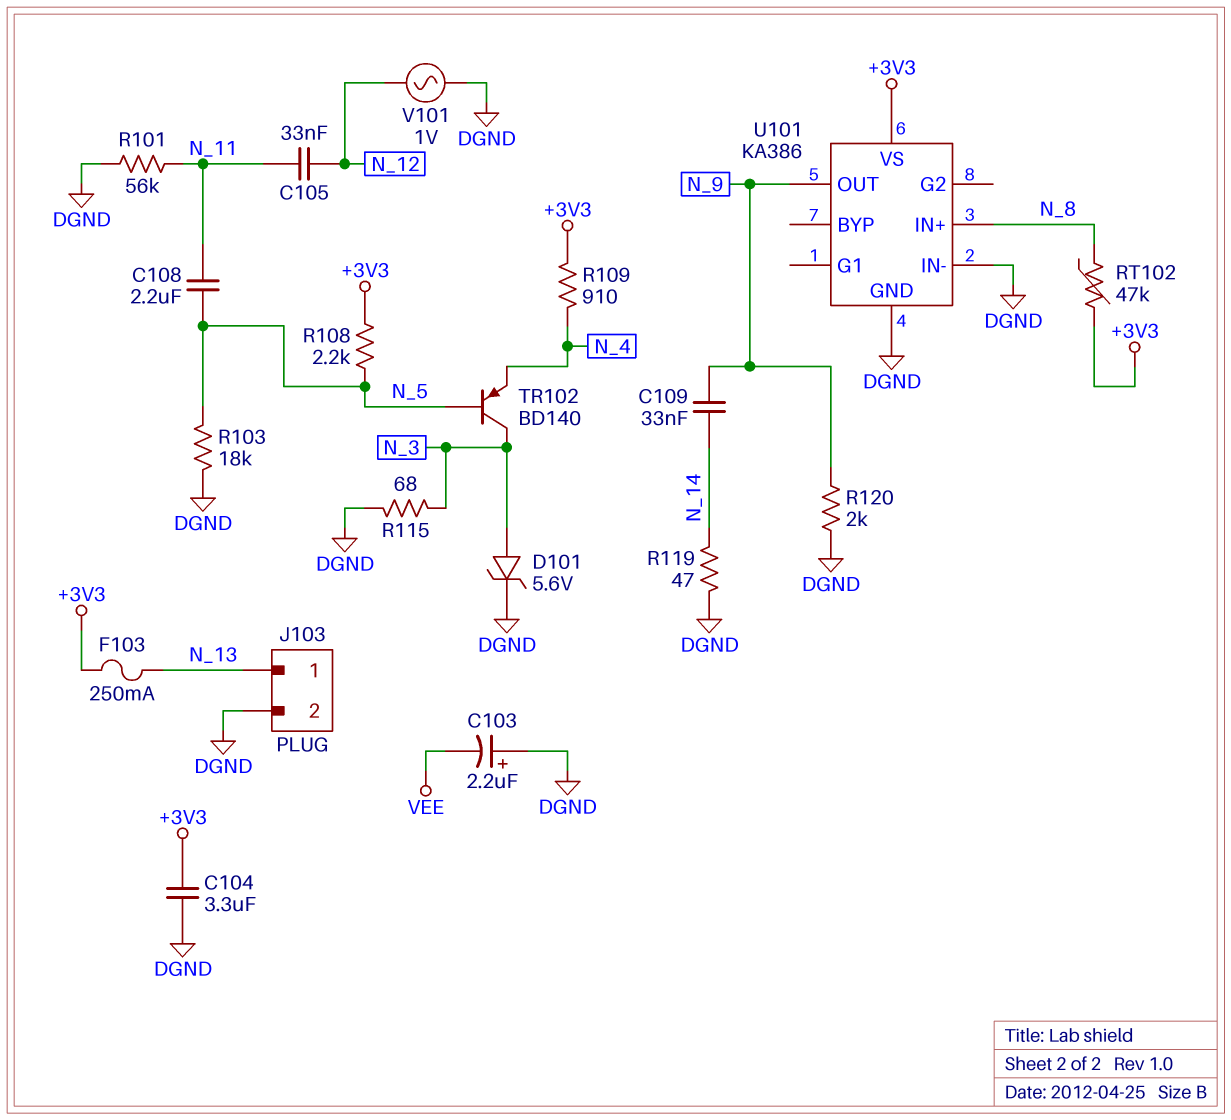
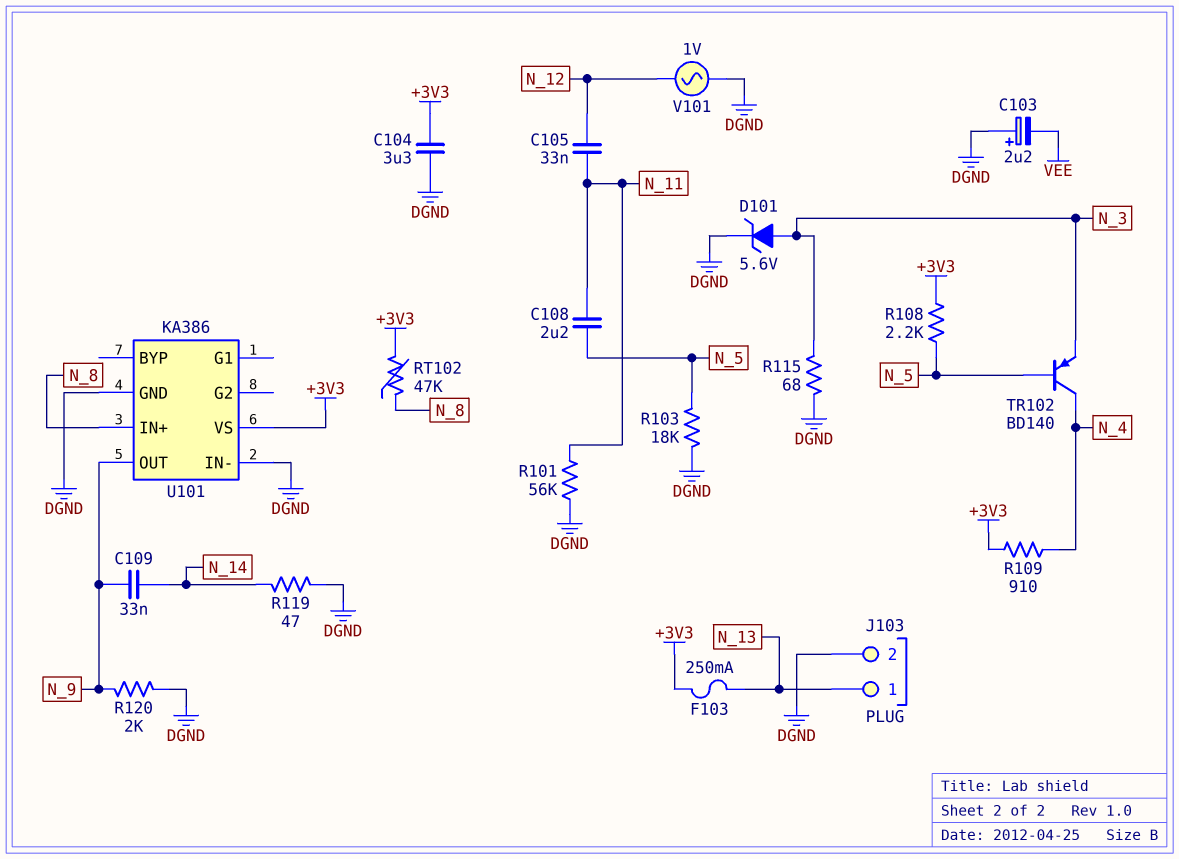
TR102: PNP BD140 (B N_5, C N_3, E N_4) -> PNP BD140 (B N_5, C N_4, E N_3)

